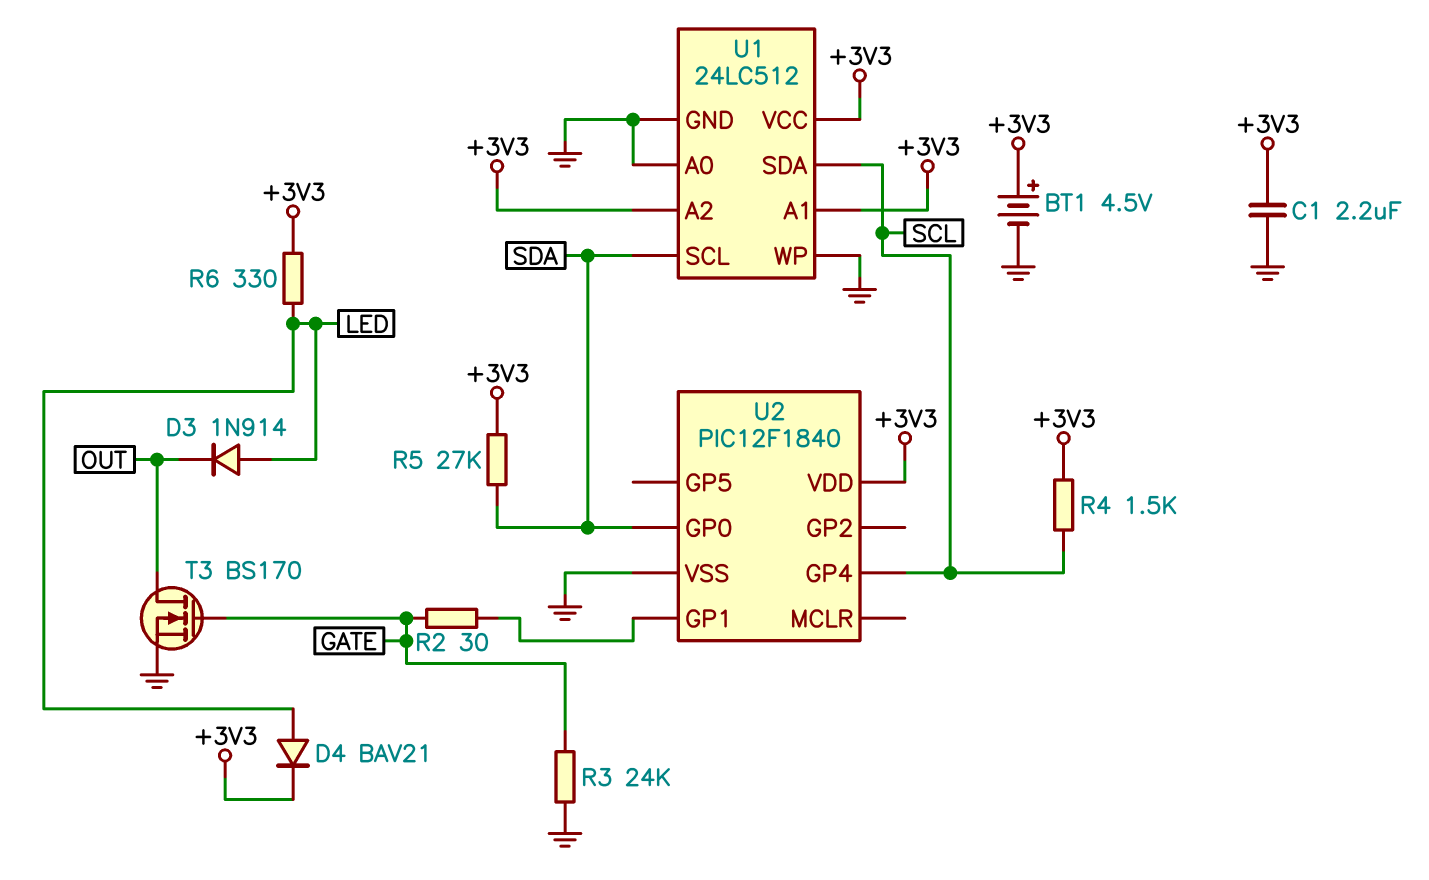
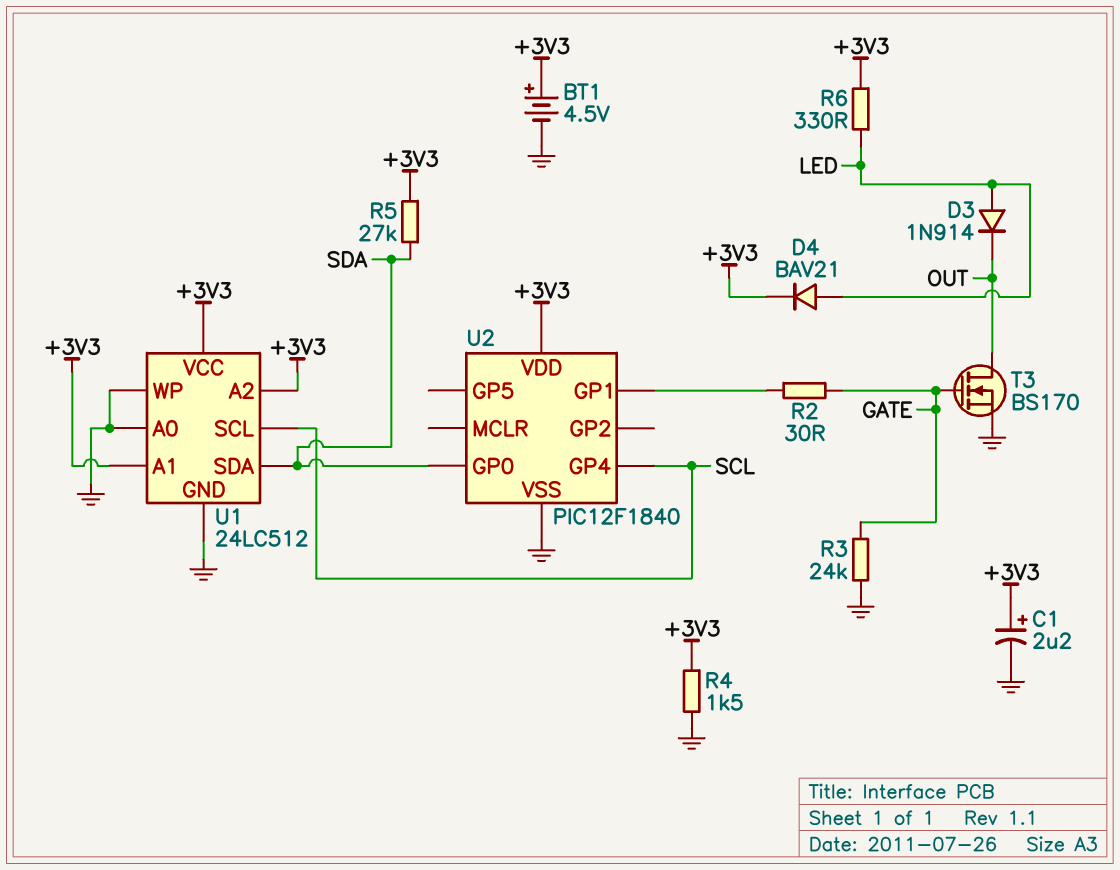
C1: 2.2uF (+3V3, GND) -> 2.2uF (plus +3V3, minus GND)
R4: 1.5k (+3V3, SCL) -> 1.5k (+3V3, GND)
U1 pin SCL: SDA -> SCL
U1 pin SDA: SCL -> SDA

